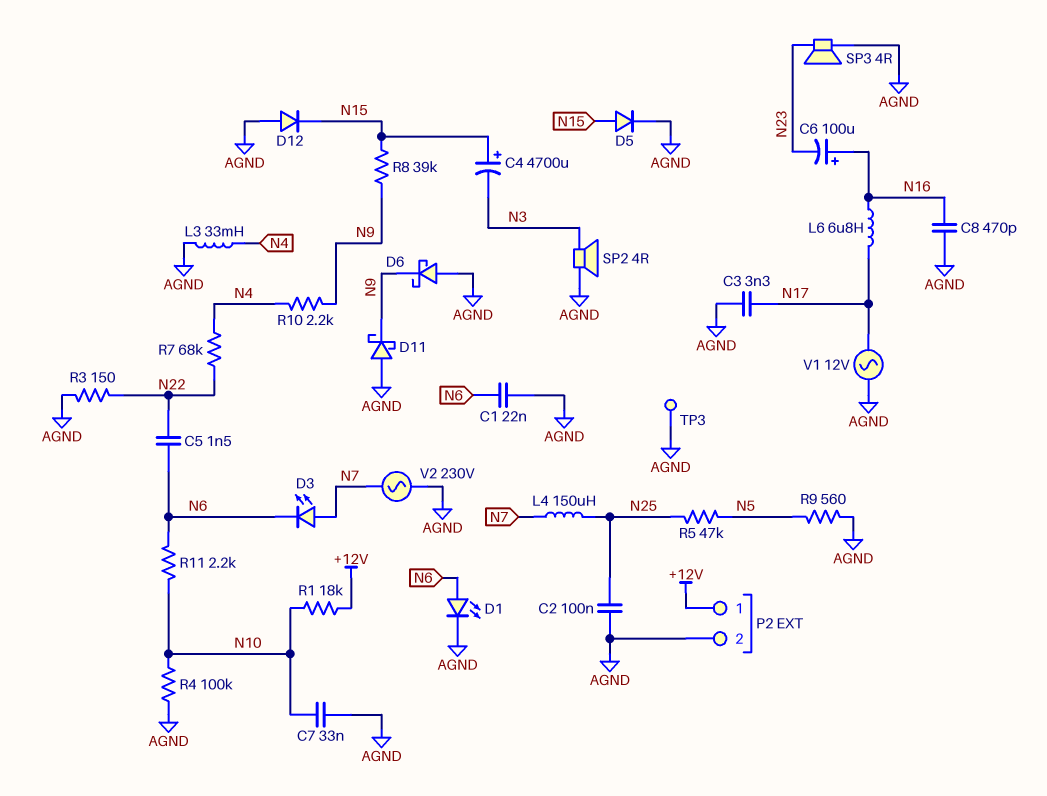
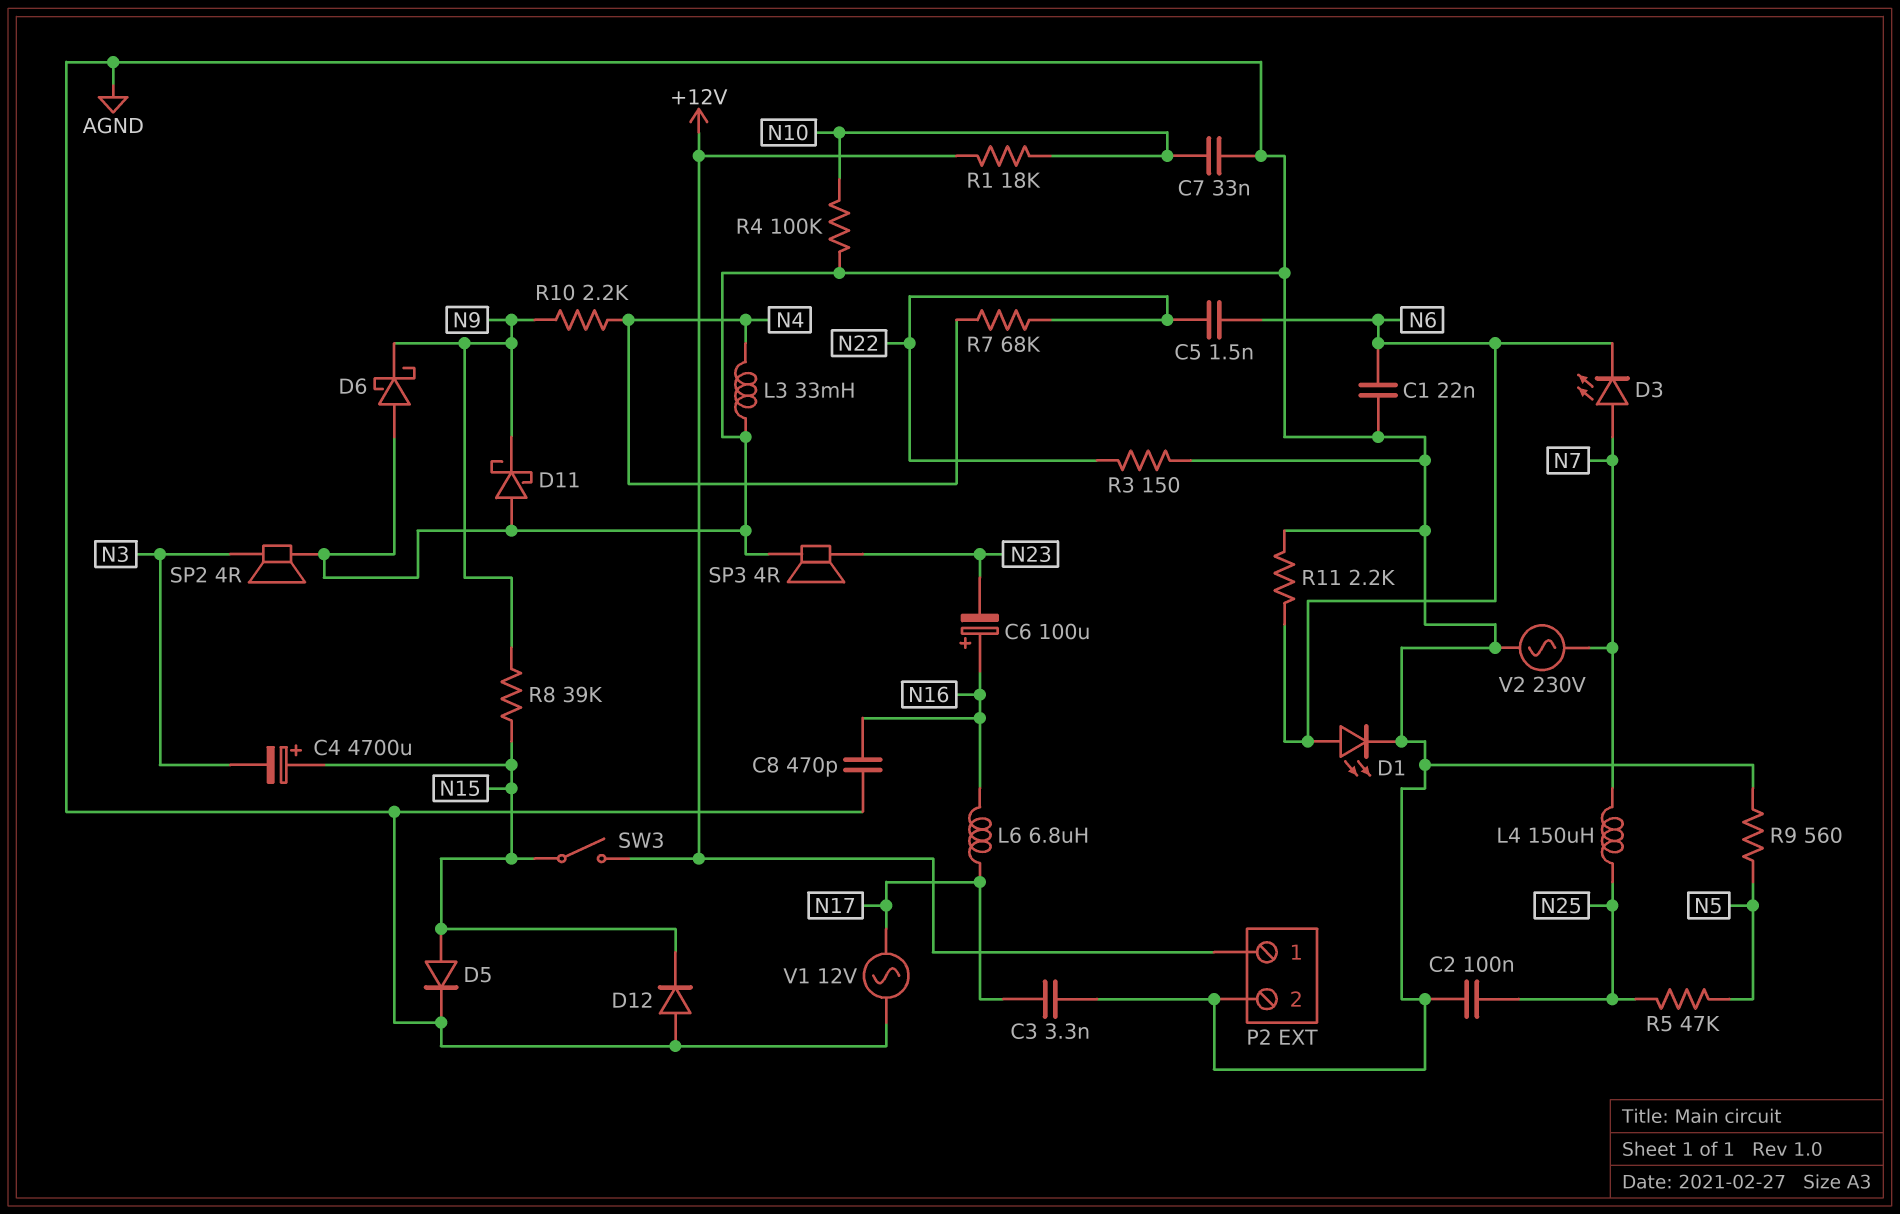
R11: 2.2k (N6, N10) -> 2.2k (AGND, N6)
SW3: none -> switch (+12V, N15)
TP3: test point (AGND) -> none

